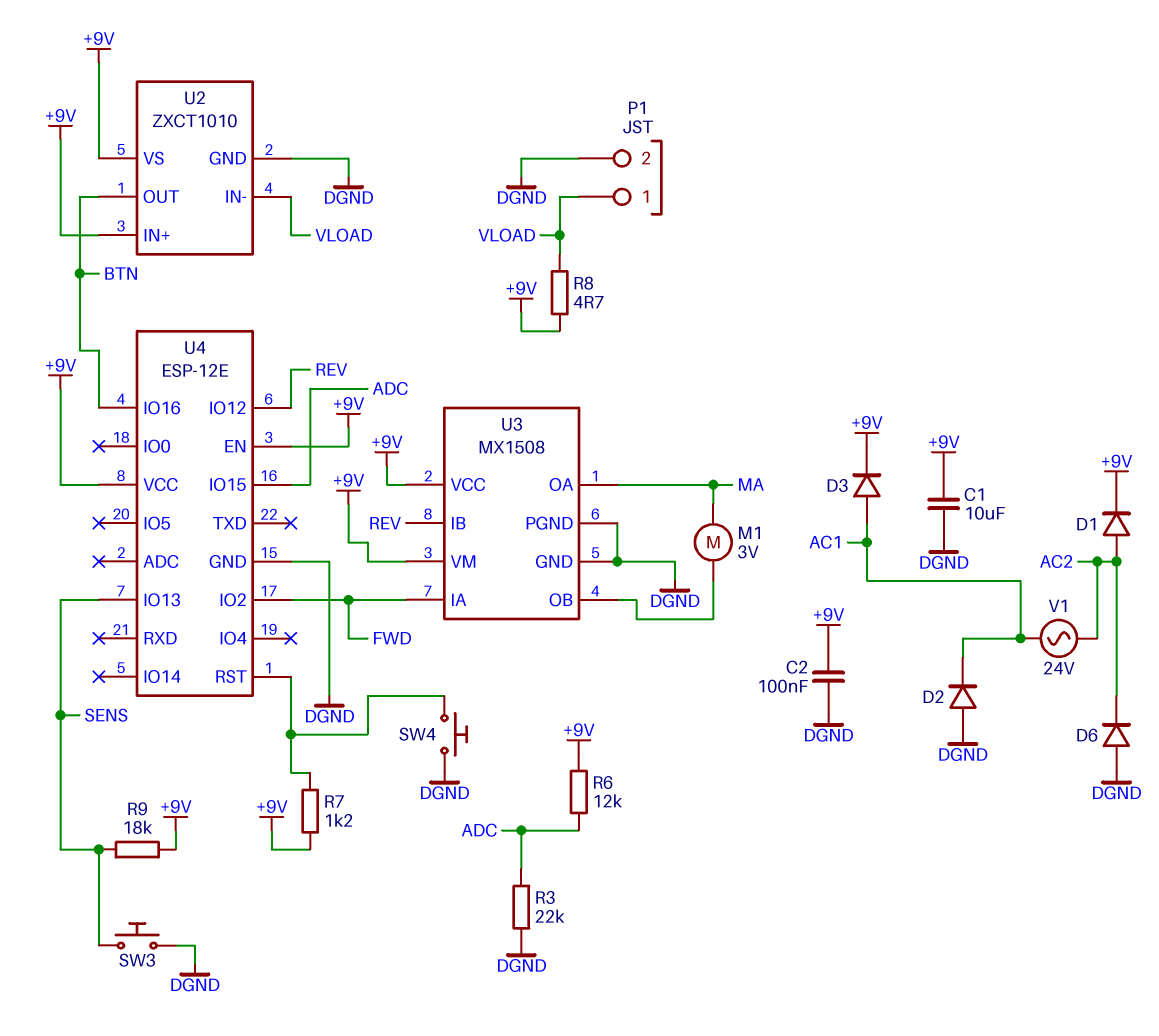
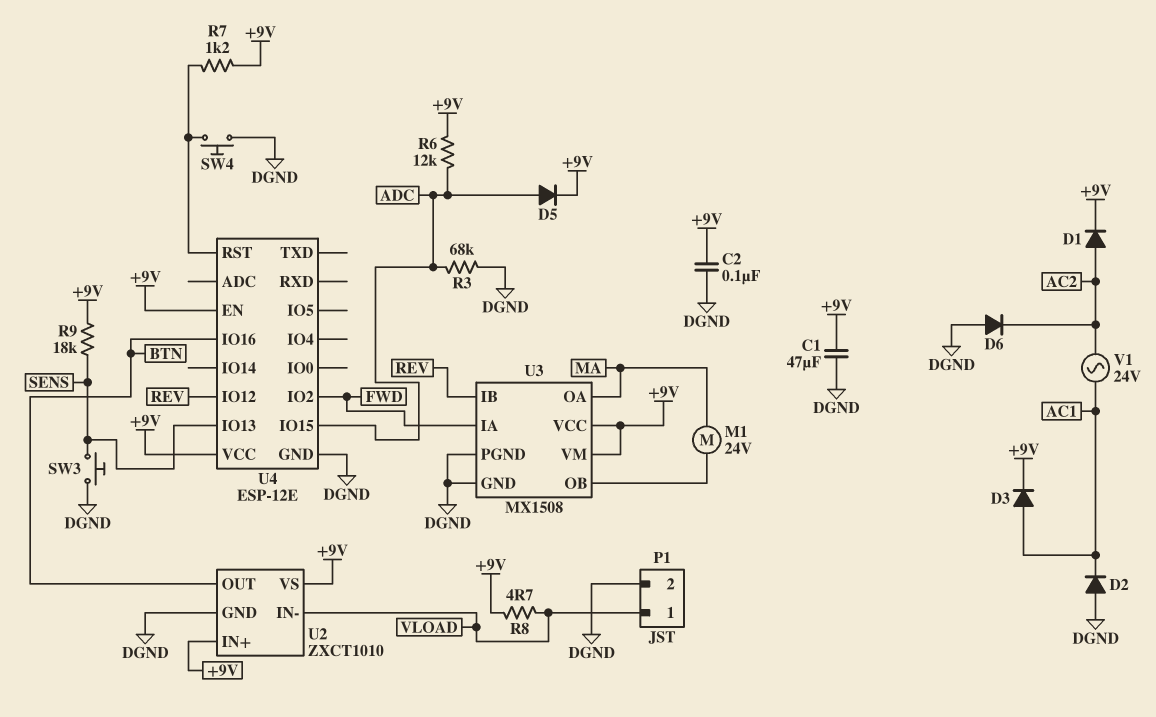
C1: 10uF (+9V, DGND) -> 47uF (+9V, DGND)
D5: none -> diode (A ADC, K +9V)
M1: motor 3V (MA, U3/OB) -> motor 24V (MA, U3/OB)
R3: 22k (ADC, DGND) -> 68k (ADC, DGND)

